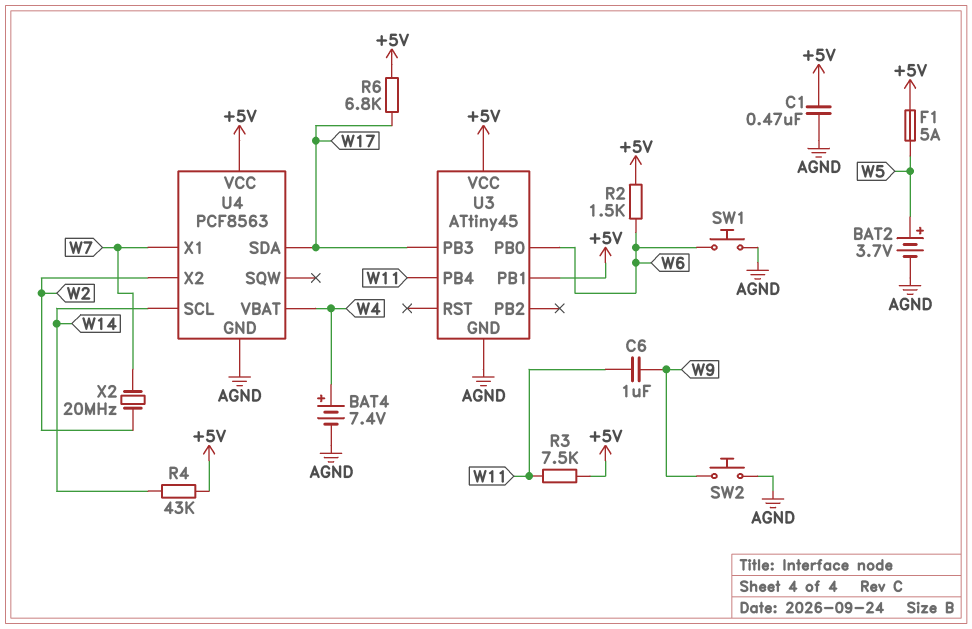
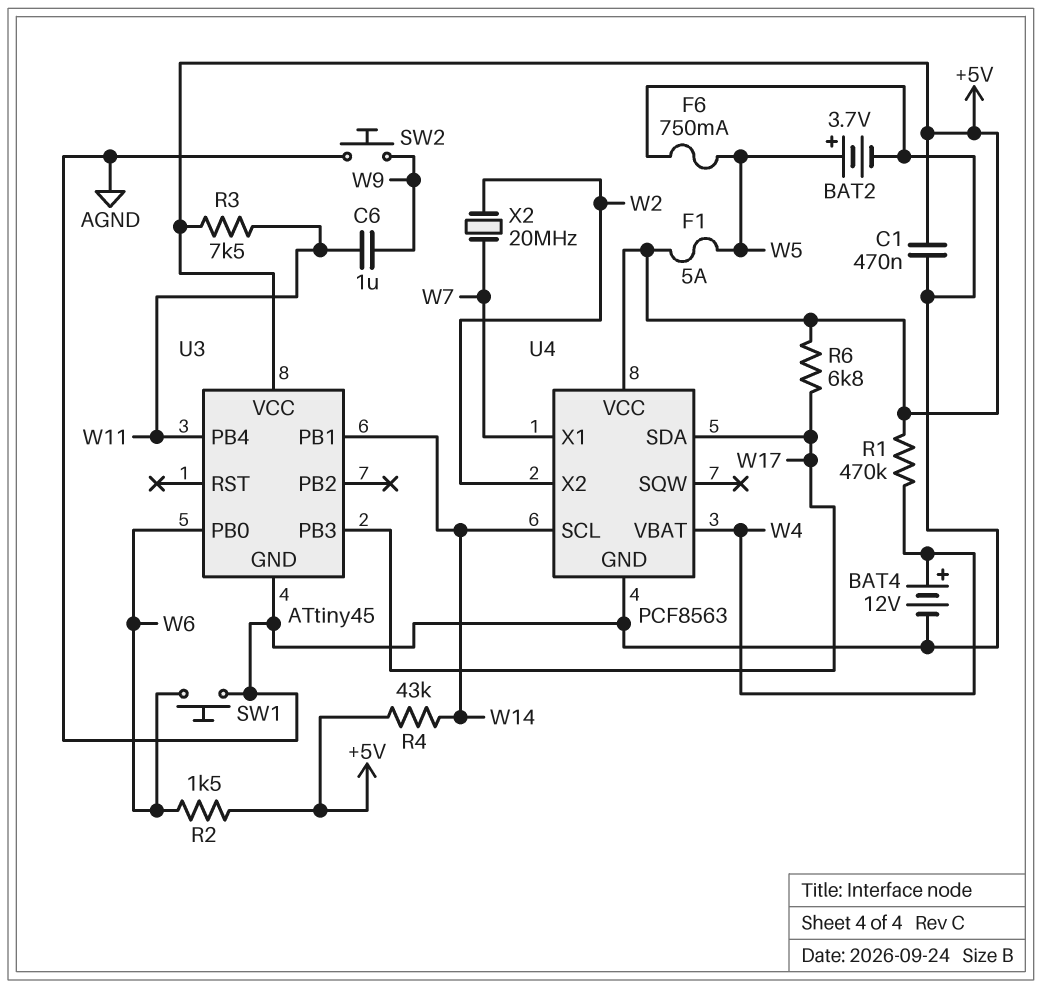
BAT4: 7.4V (plus W4, minus AGND) -> 12V (plus W4, minus AGND)
F6: none -> 750mA (AGND, W5)
R1: none -> 470k (+5V, W4)
U3 pin PB1: +5V -> W14

